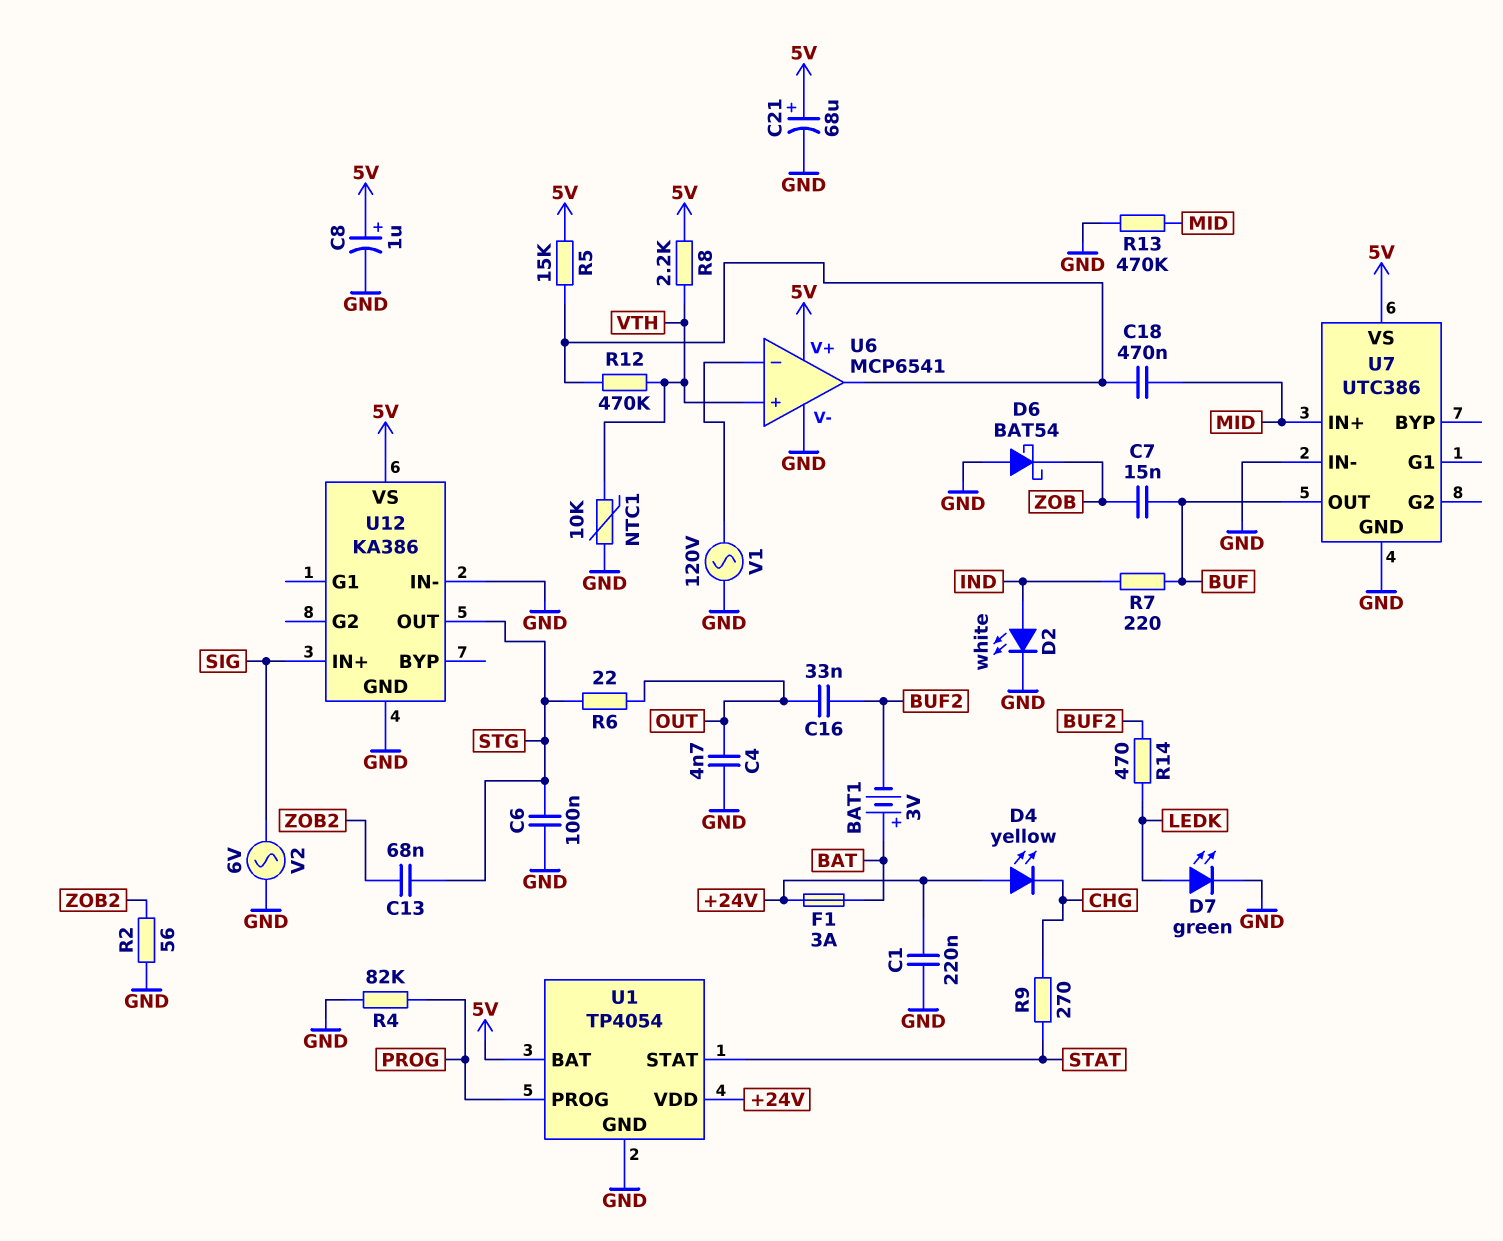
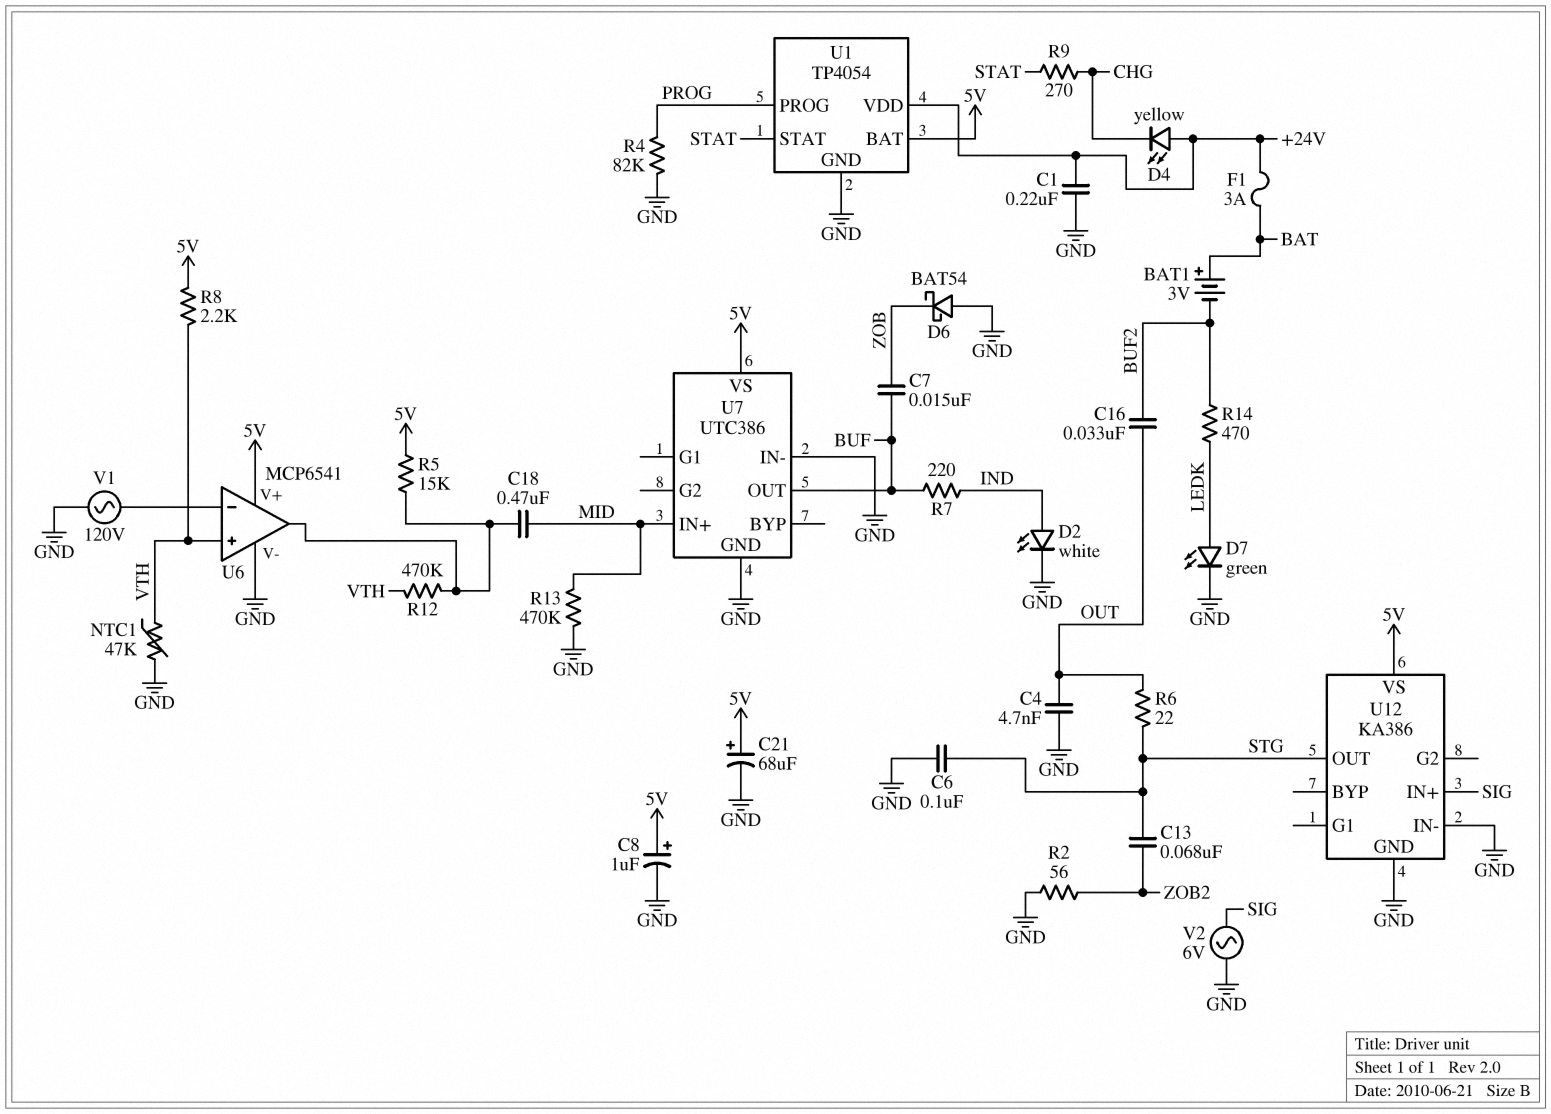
NTC1: 10k (GND, VTH) -> 47k (GND, VTH)

